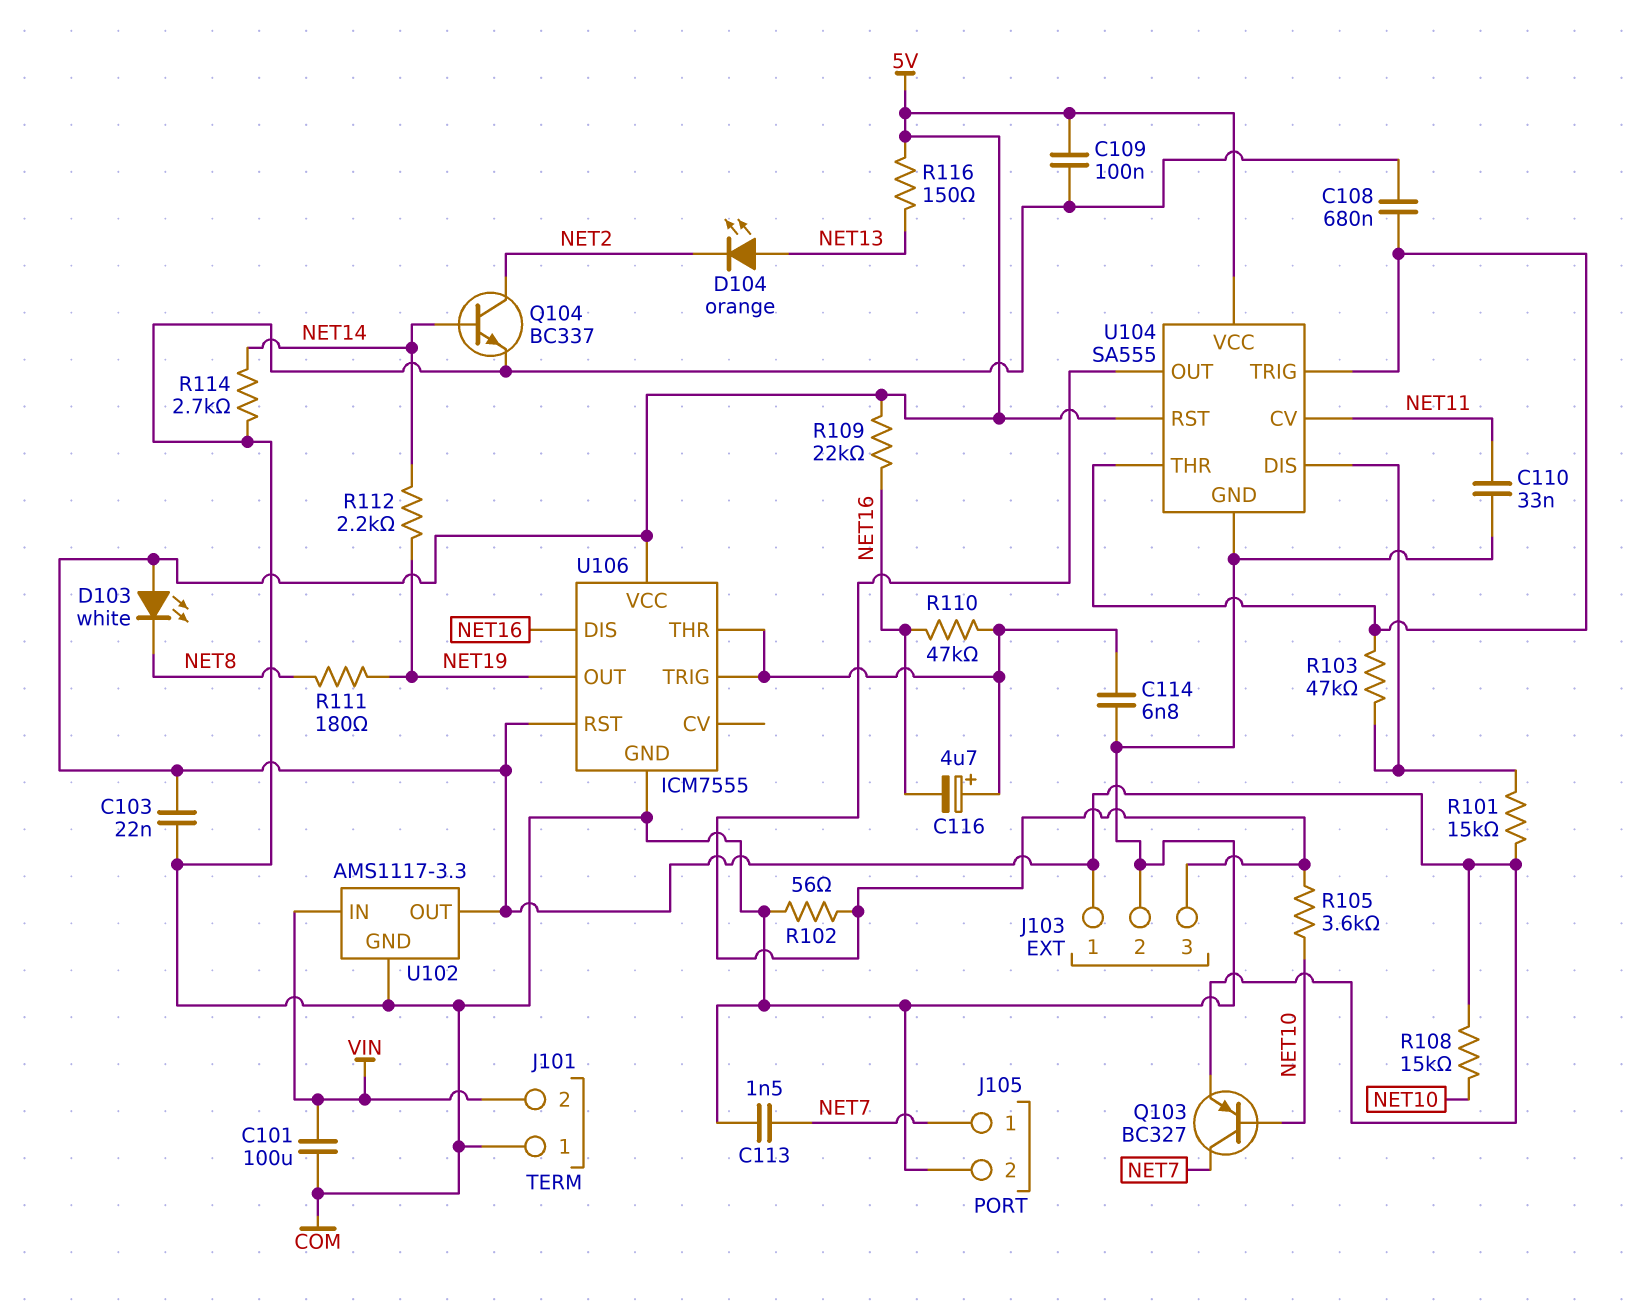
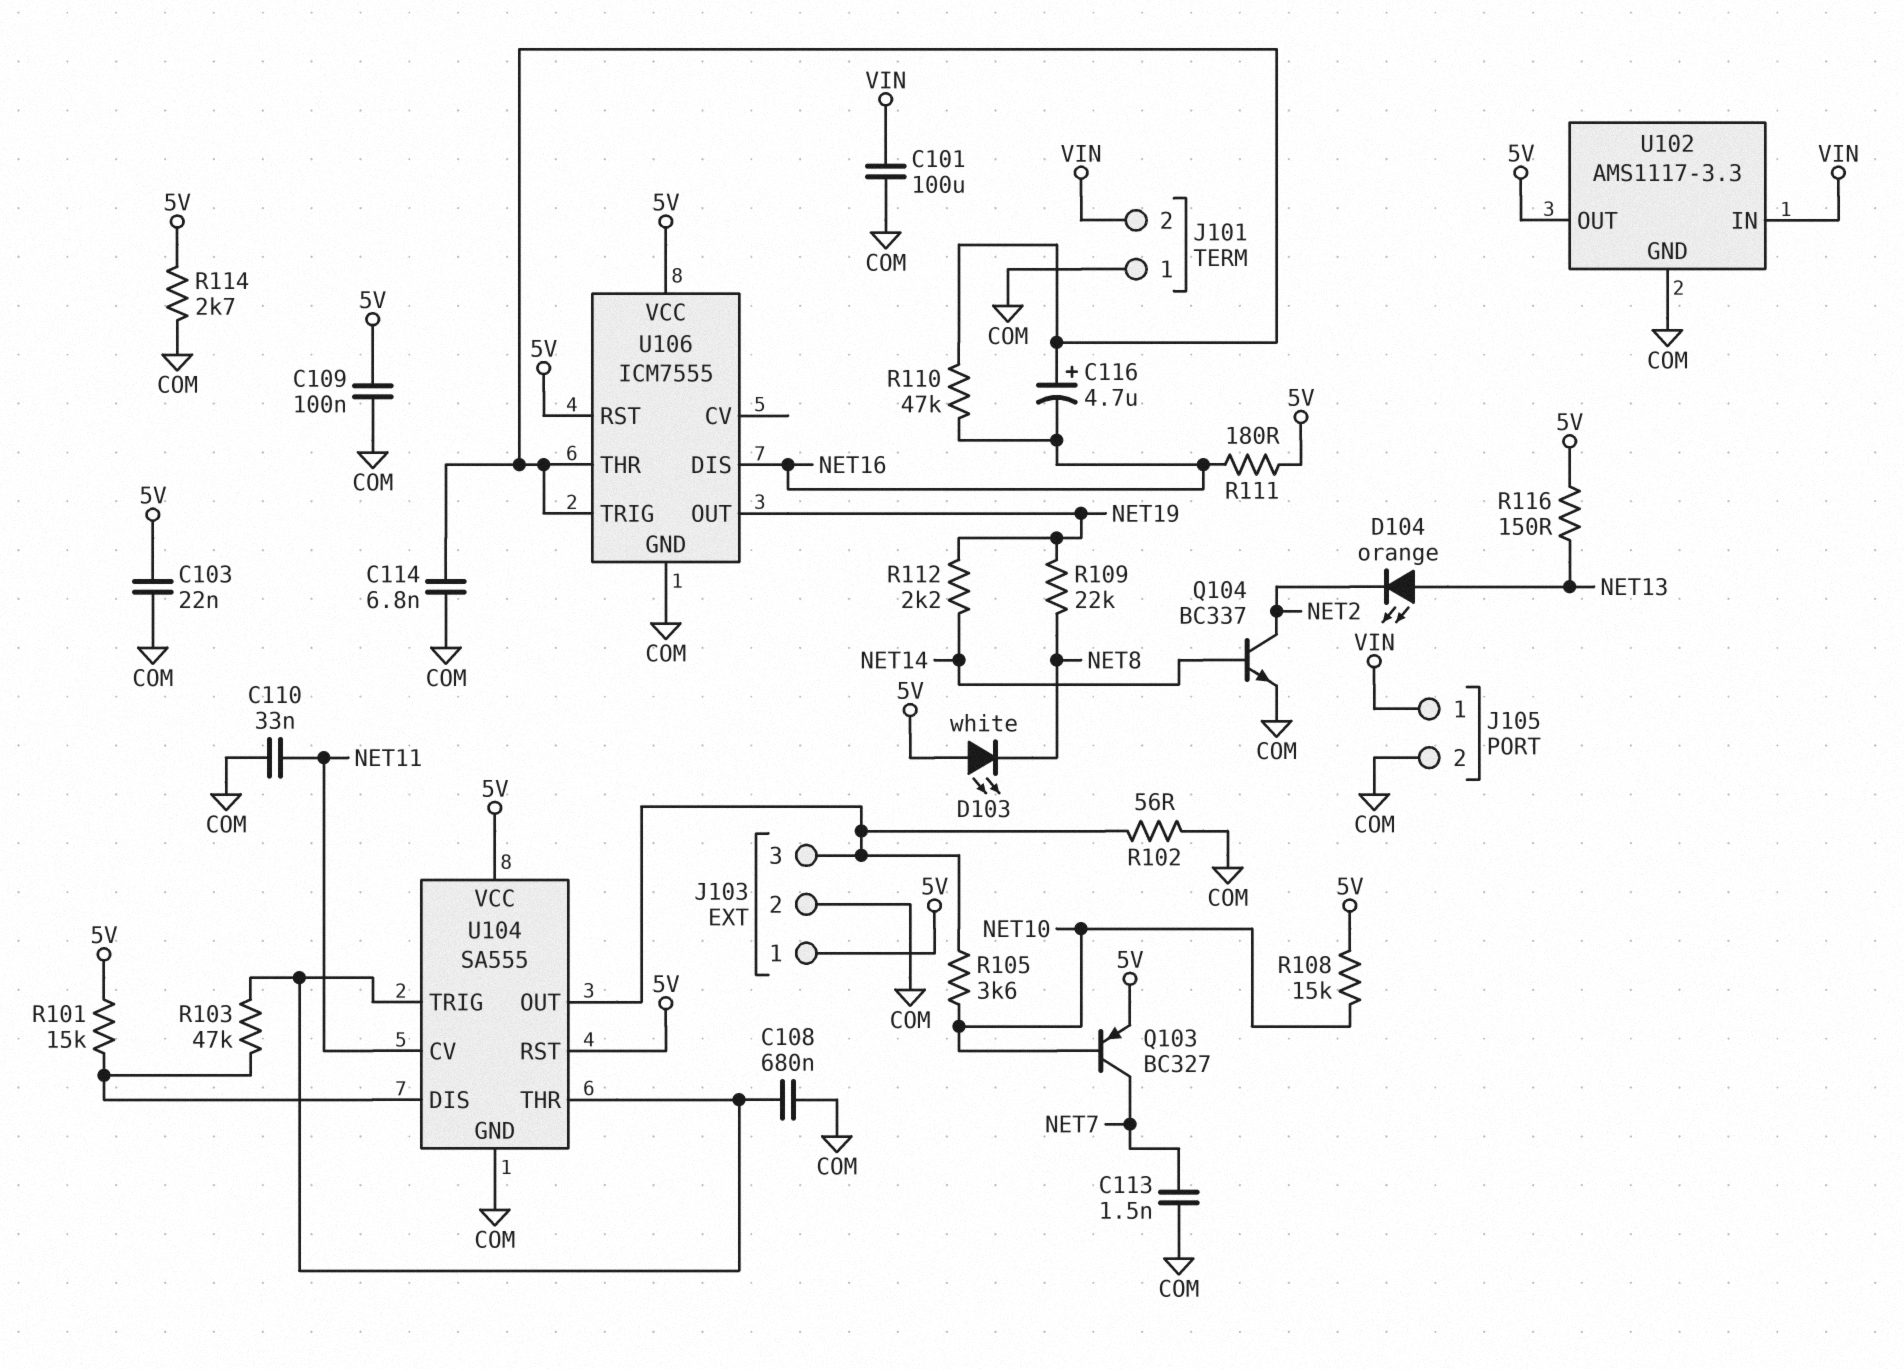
J105 pin 1: NET7 -> VIN
R109: 22k (5V, NET16) -> 22k (NET8, NET19)
R111: 180 (NET8, NET19) -> 180 (5V, NET16)
R114: 2.7k (COM, NET14) -> 2.7k (5V, COM)

